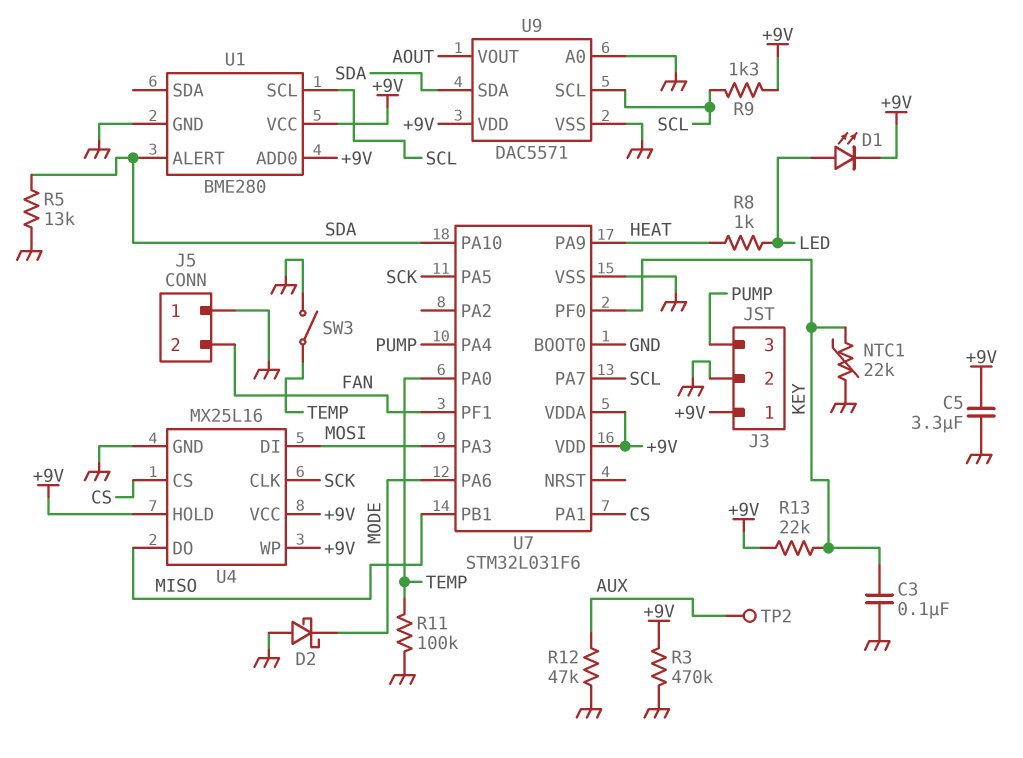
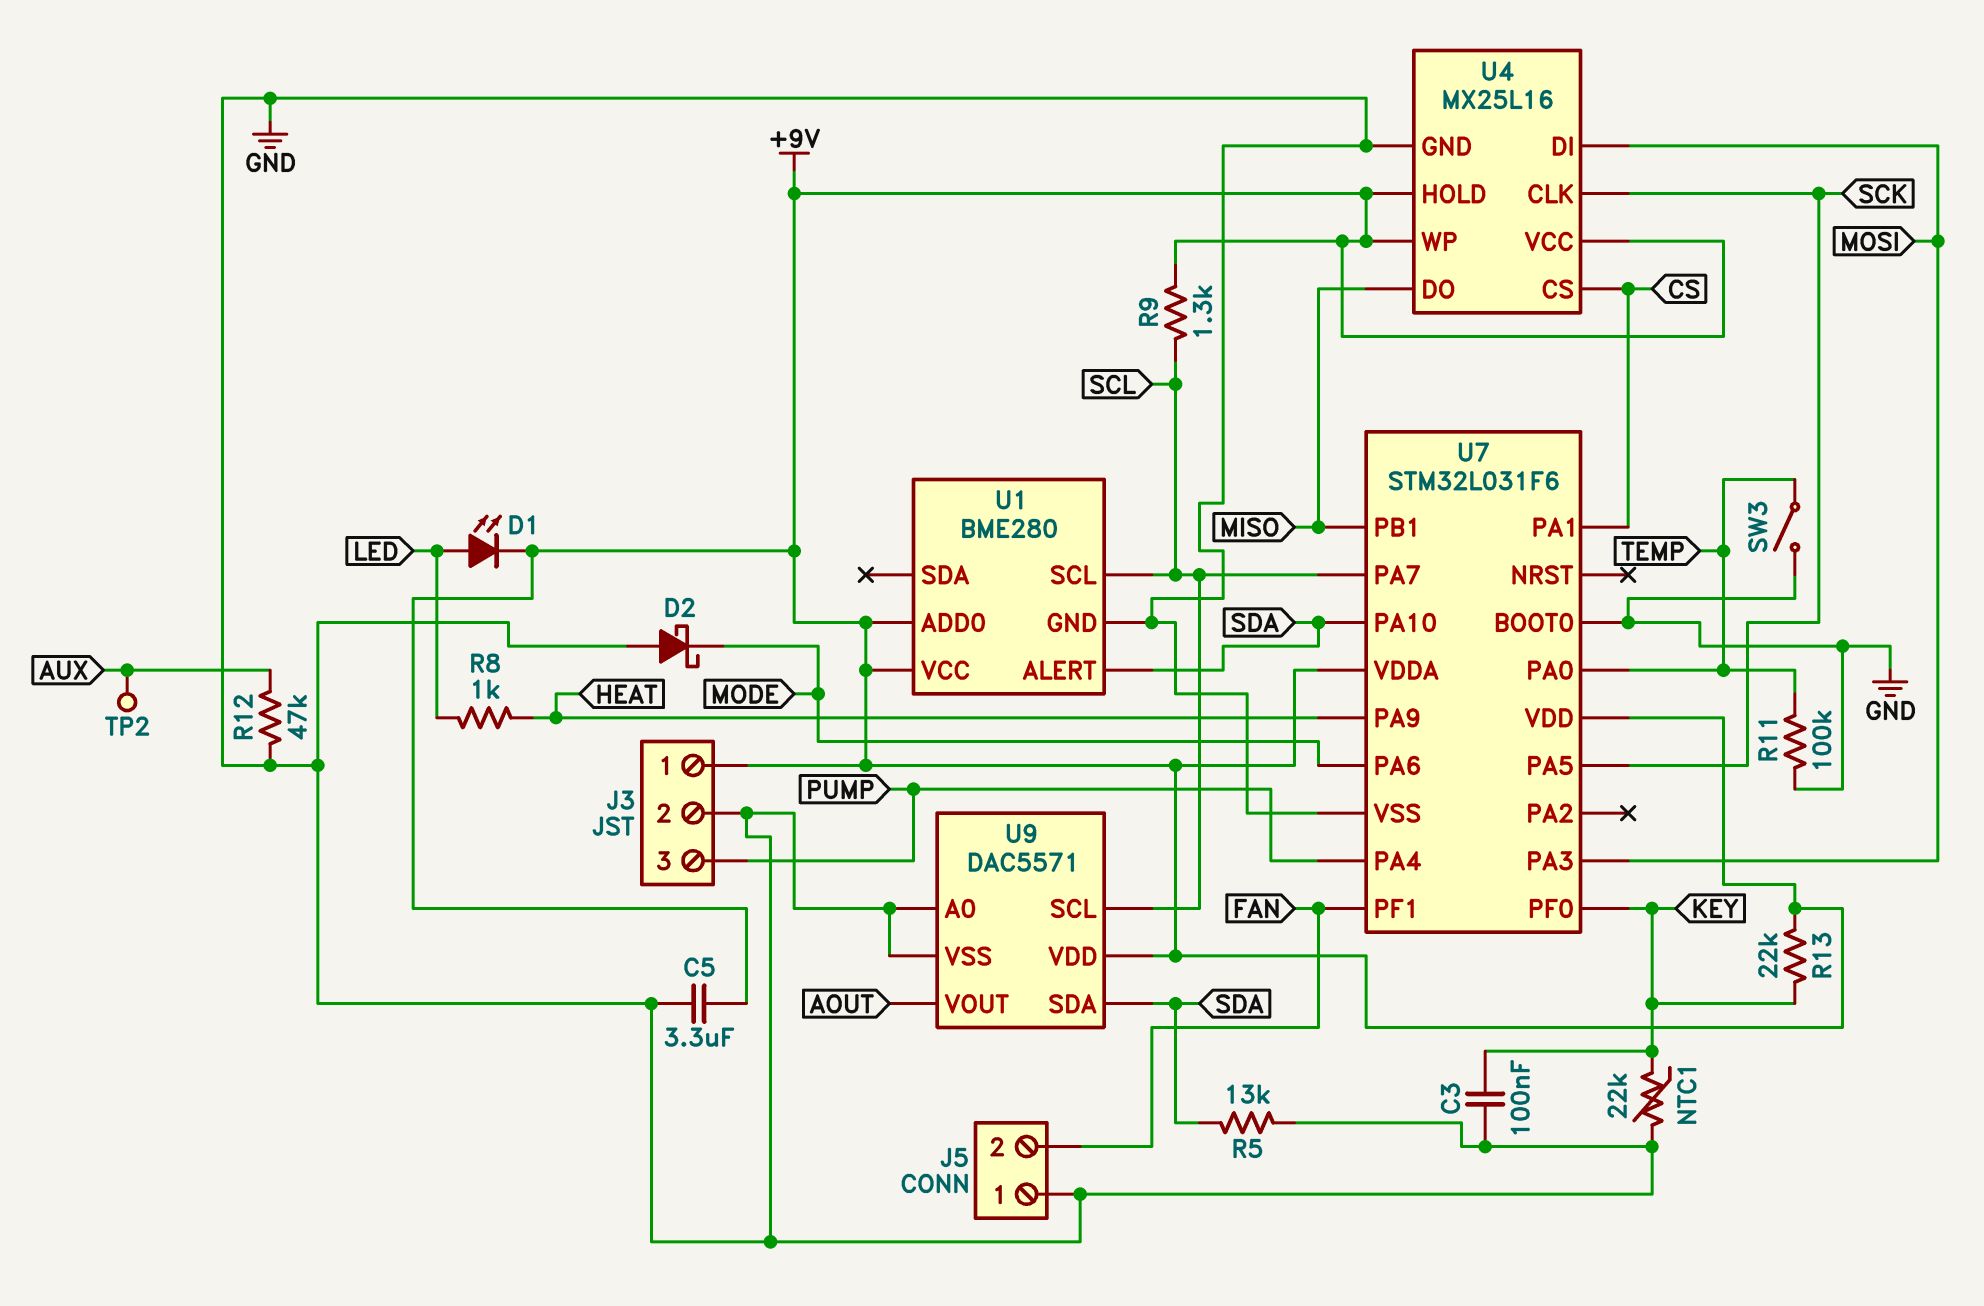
R3: 470k (+9V, GND) -> none

